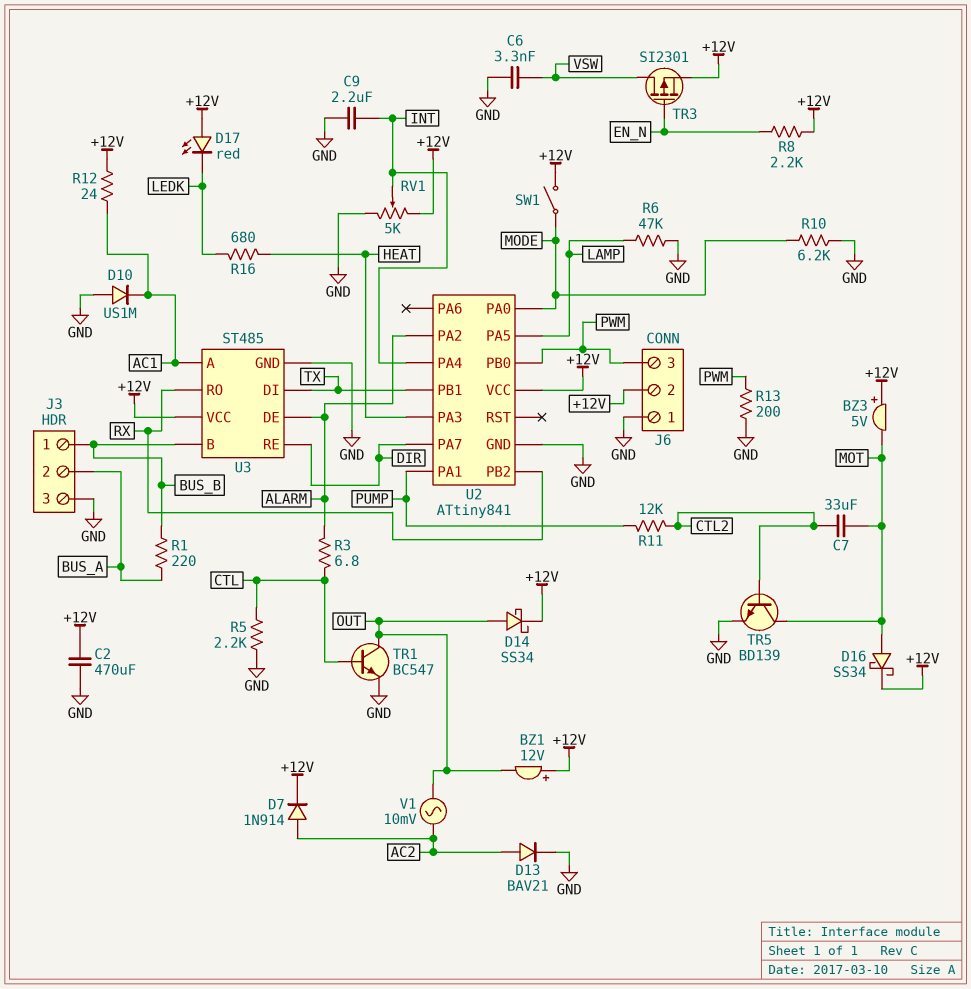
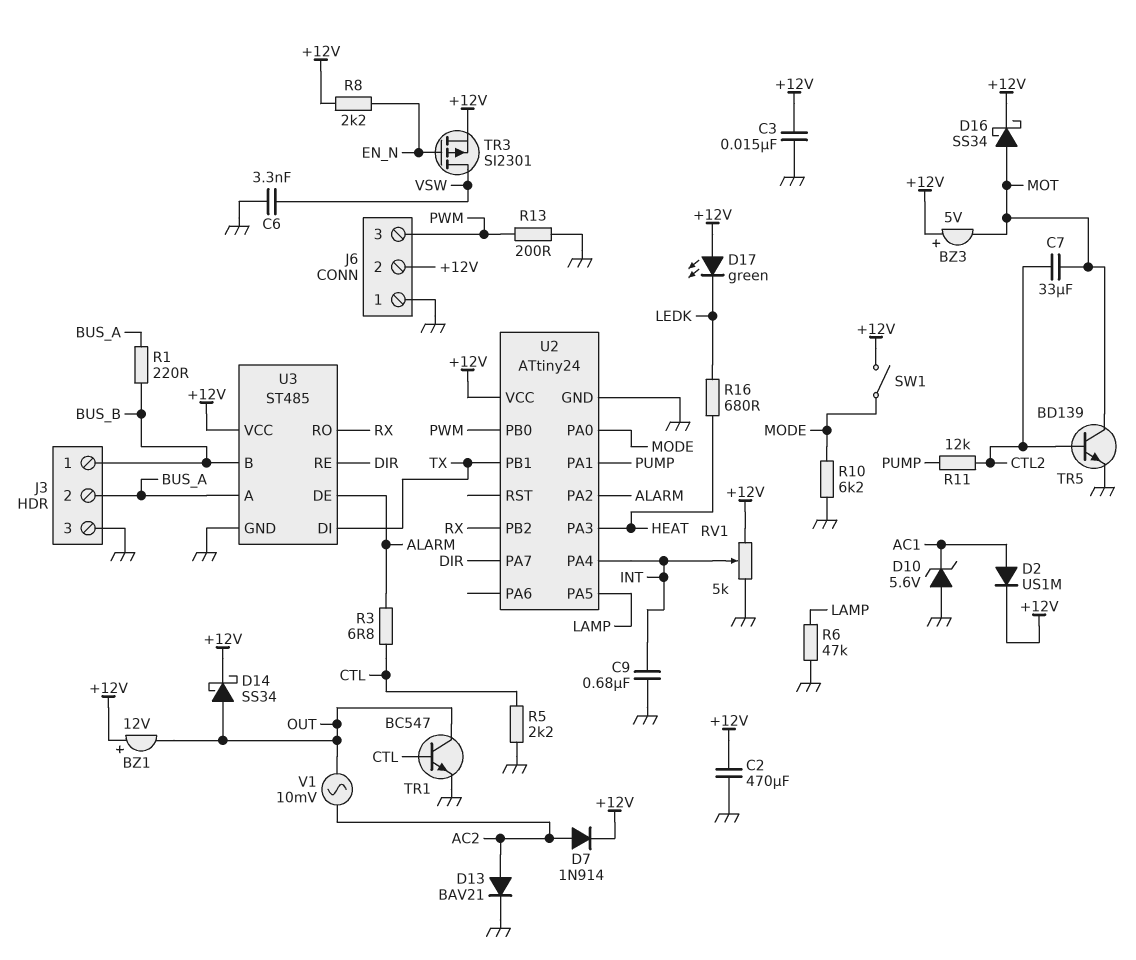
C3: none -> 15nF (+12V, GND)
C9: 2.2uF (GND, INT) -> 680nF (GND, INT)
D2: none -> diode US1M (A AC1, K +12V)
D10: diode US1M (A GND, K AC1) -> zener 5.6V (A GND, K AC1)
D17: LED red (A +12V, K LEDK) -> LED green (A +12V, K LEDK)
R12: 24 (+12V, AC1) -> none
U2: ATtiny841 -> ATtiny24
U3 pin A: AC1 -> BUS_A

